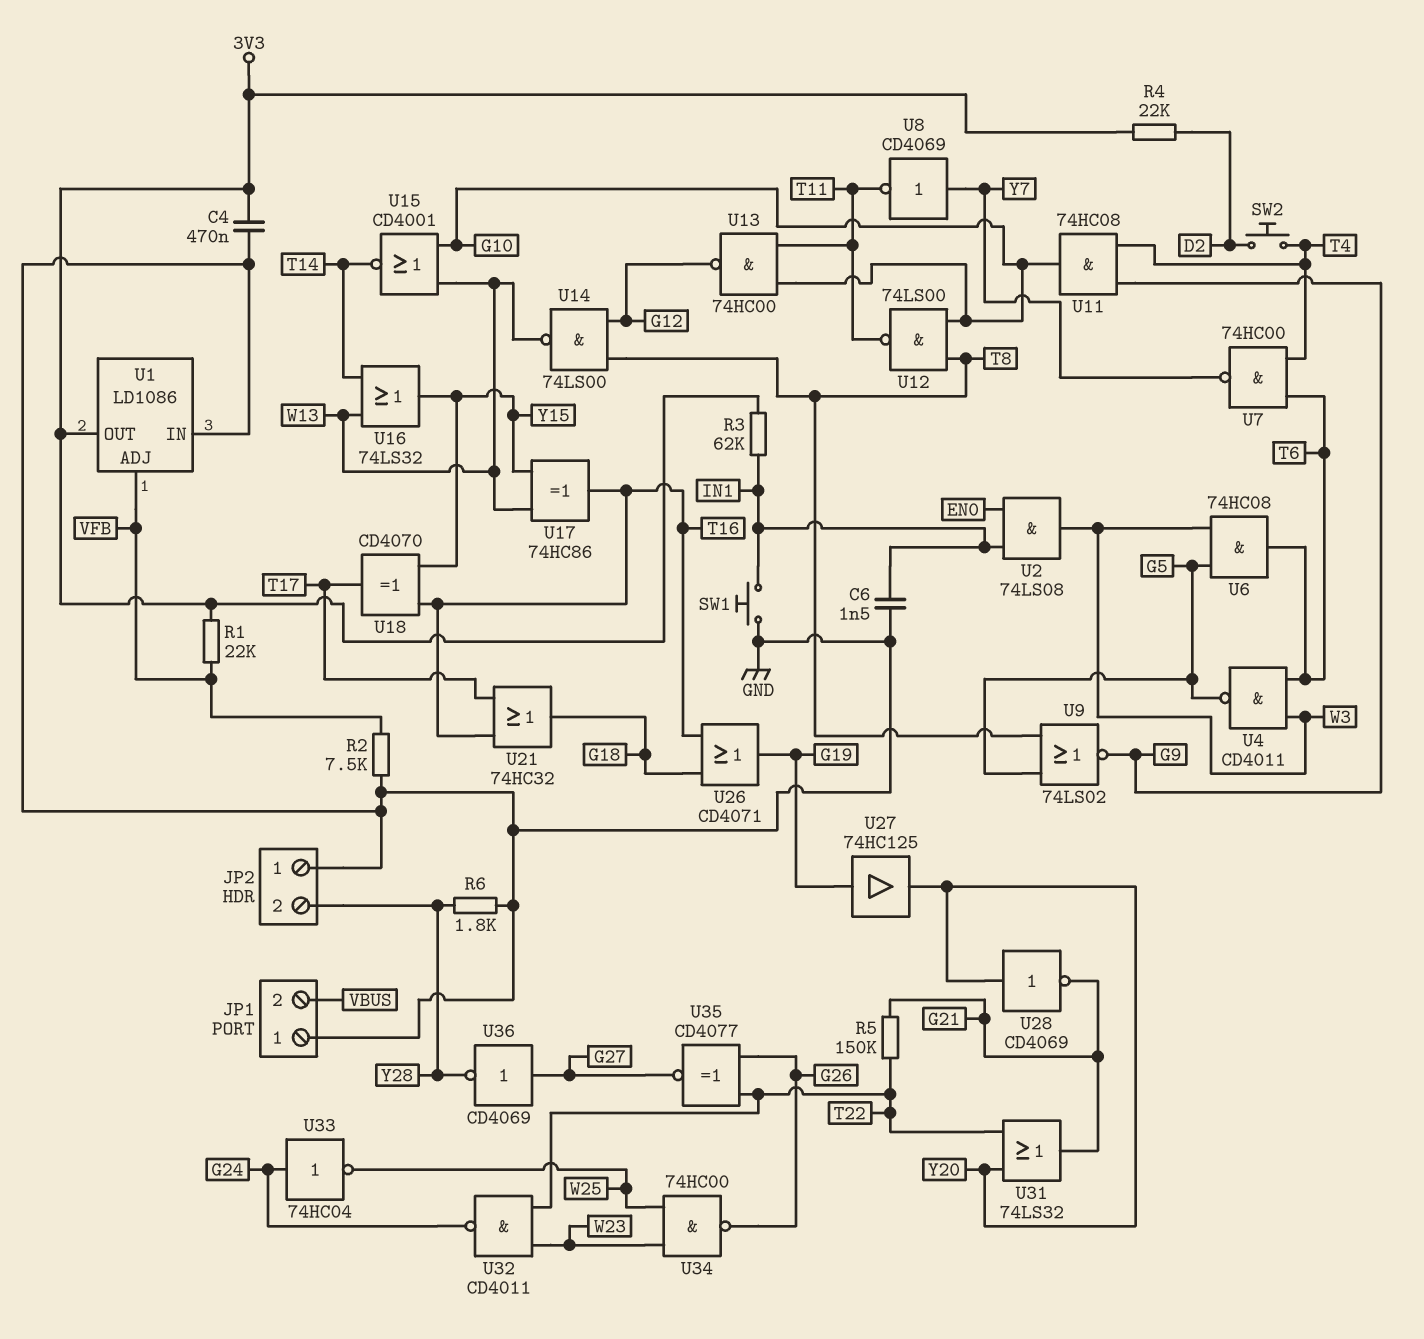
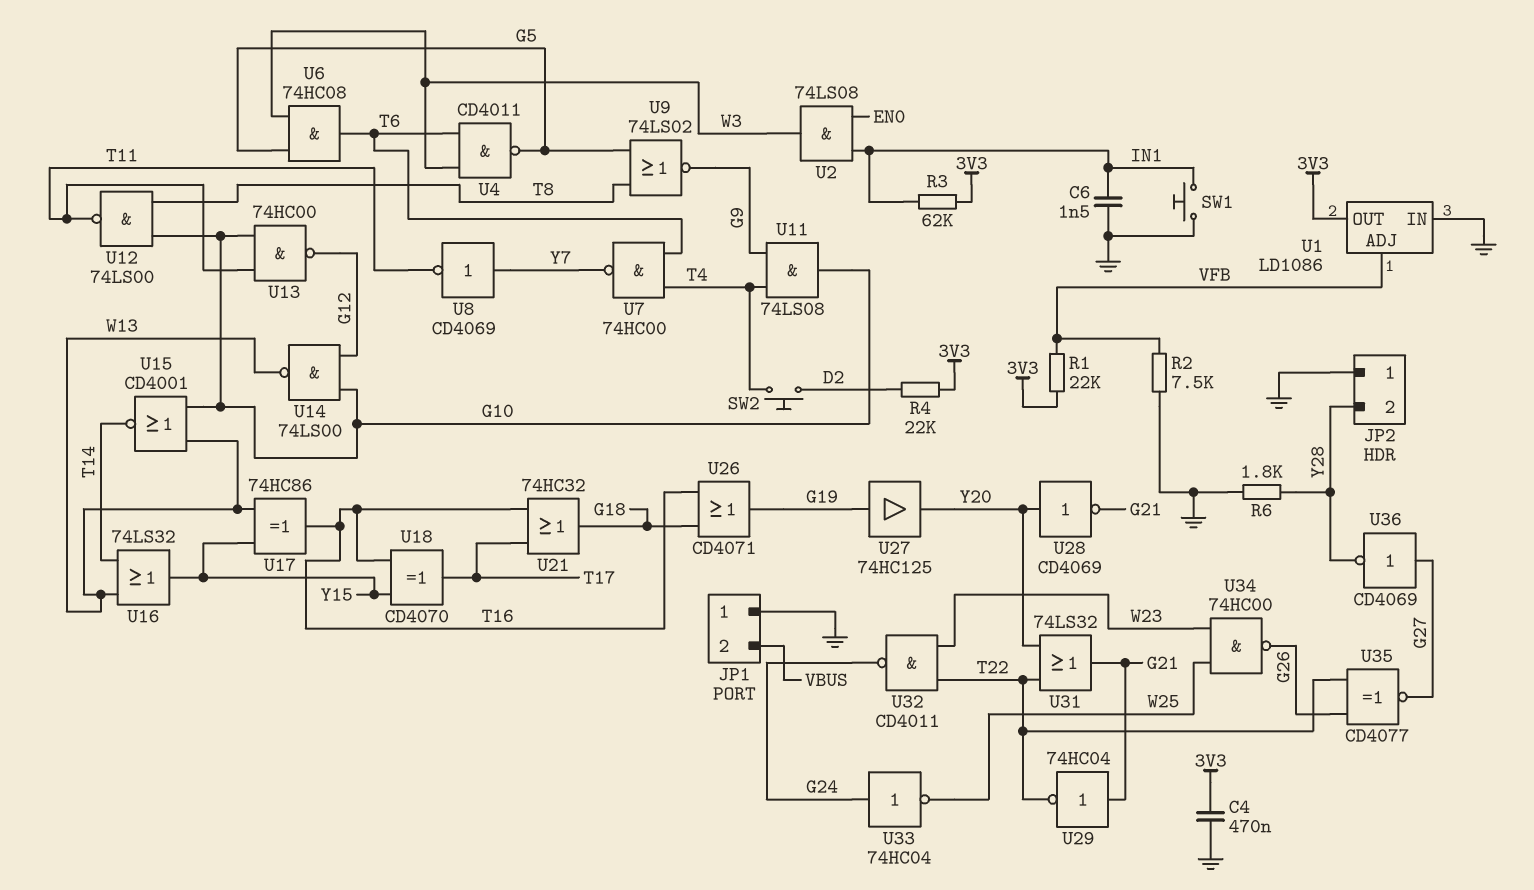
R5: 150k (G21, T22) -> none
U11: AND 74HC08 (in G9, in T4, out G10) -> AND 74LS08 (in G9, in T4, out G10)
U14: NAND 74LS00 (in G12, in T8, out W13) -> NAND 74LS00 (in G10, in G12, out W13)
U29: none -> NOT 74HC04 (in G21, out T22)

